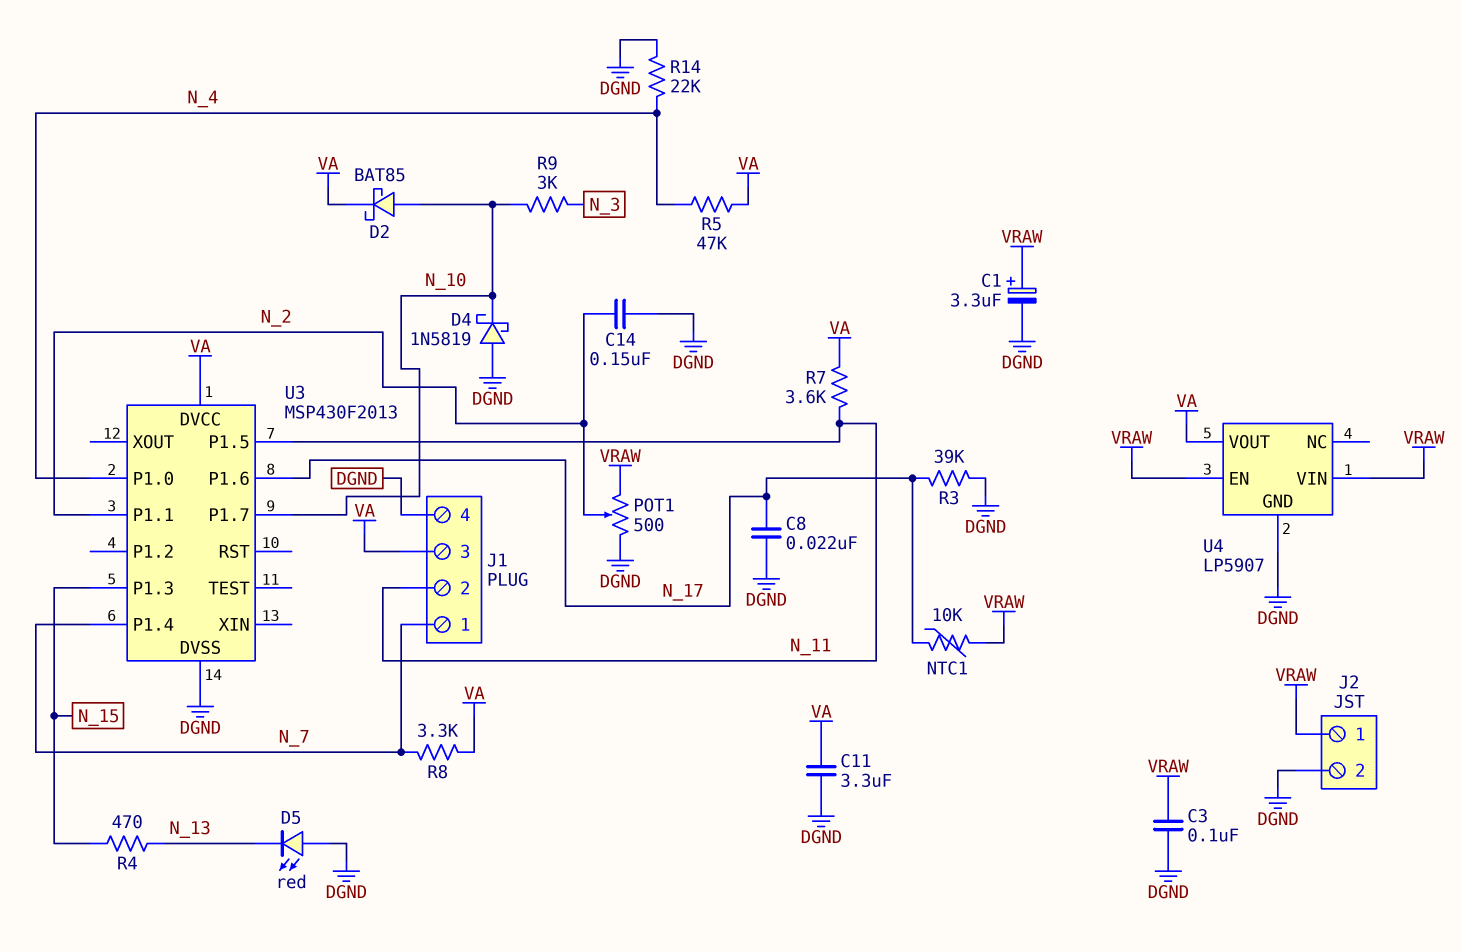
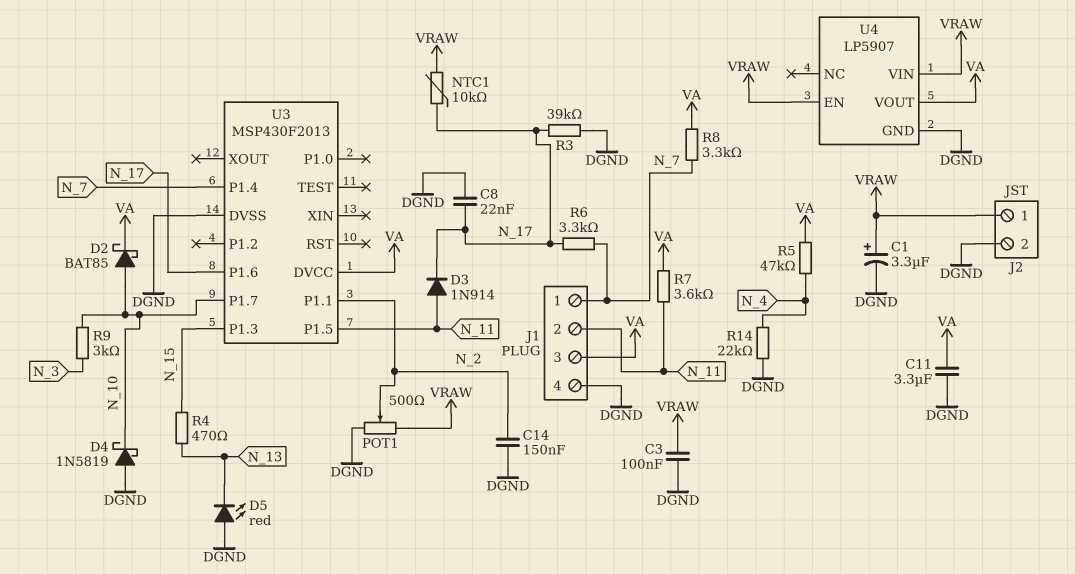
D3: none -> diode 1N914 (A N_11, K N_17)
R6: none -> 3.3k (N_7, N_17)
U3 pin P1.0: N_4 -> none

